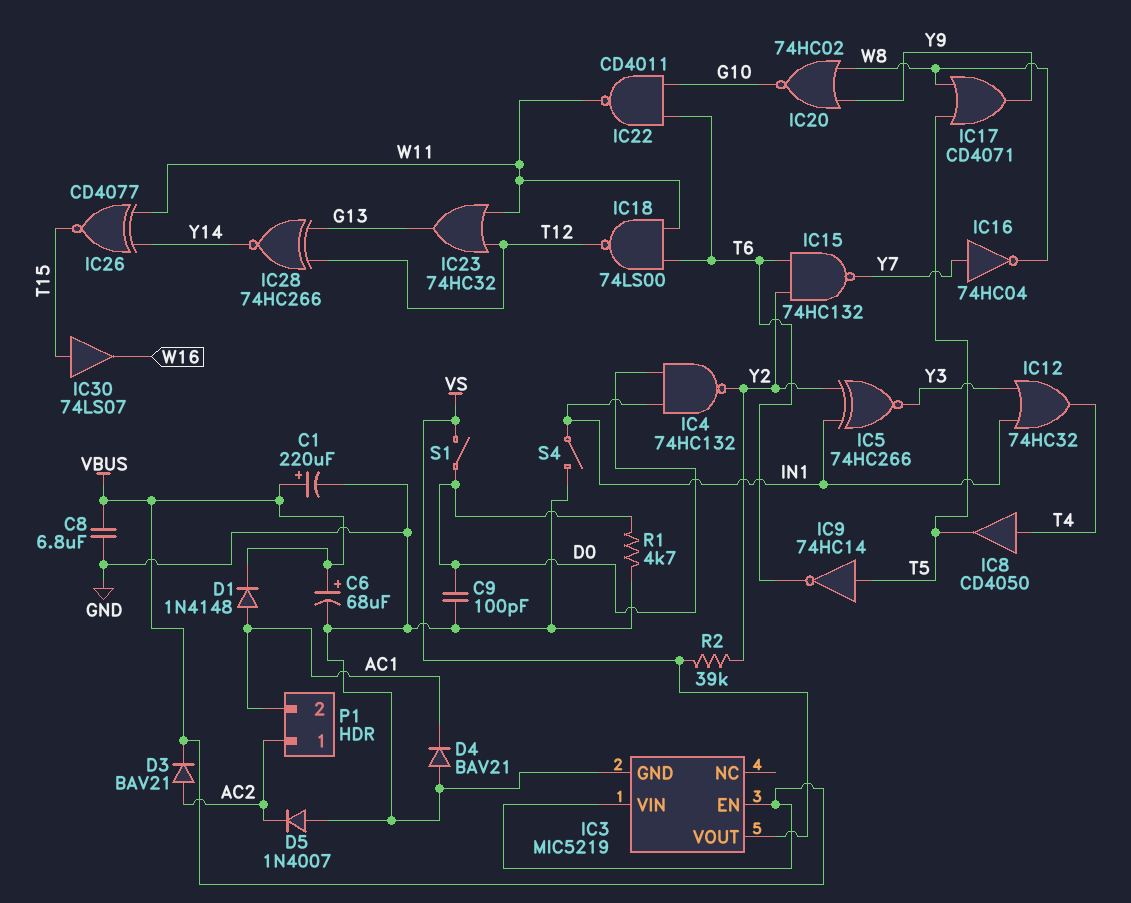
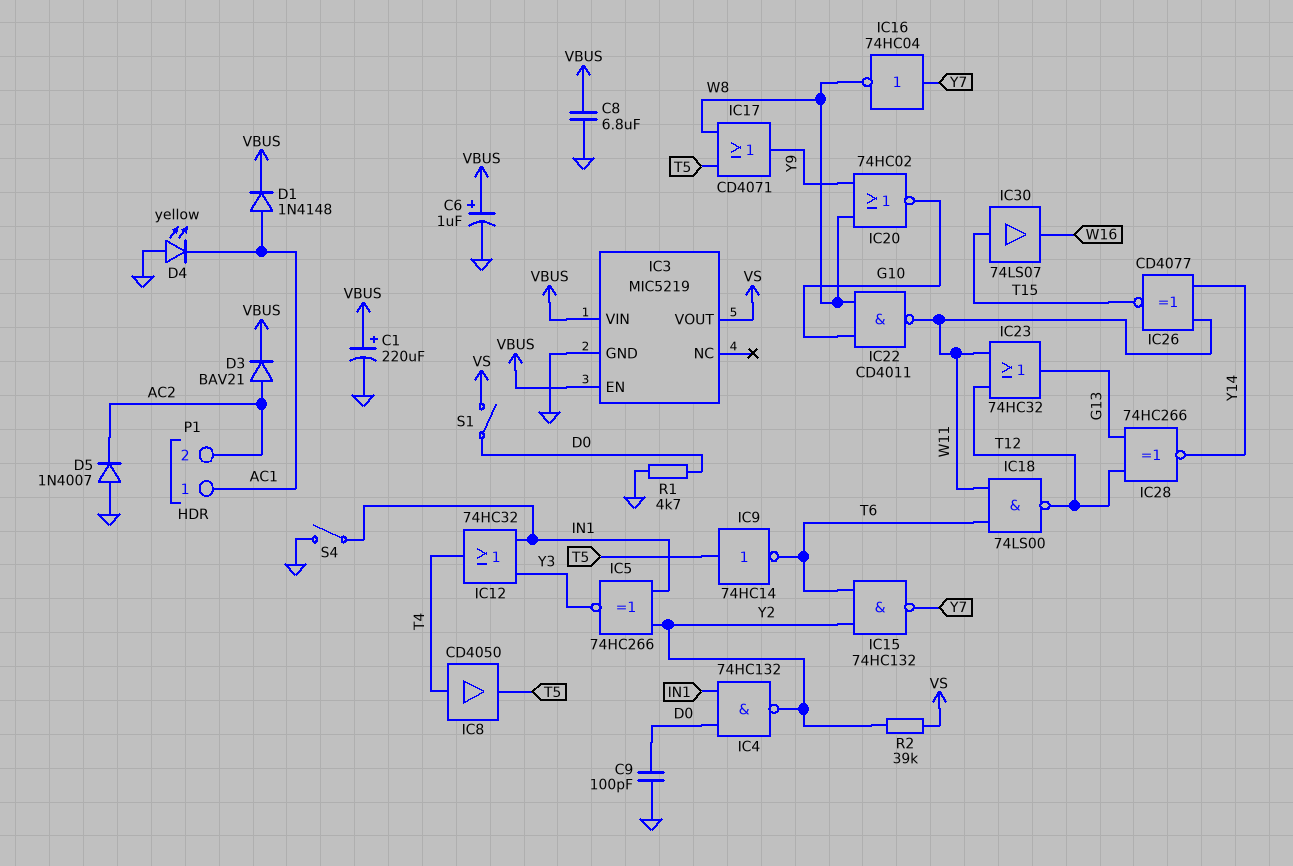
C6: 68uF (plus VBUS, minus GND) -> 1uF (plus VBUS, minus GND)
D4: diode BAV21 (A GND, K AC1) -> LED yellow (A GND, K AC1)
IC22: NAND CD4011 (in G10, in T6, out W11) -> NAND CD4011 (in G10, in W8, out W11)
P1 pin 1: AC2 -> AC1
P1 pin 2: AC1 -> AC2

